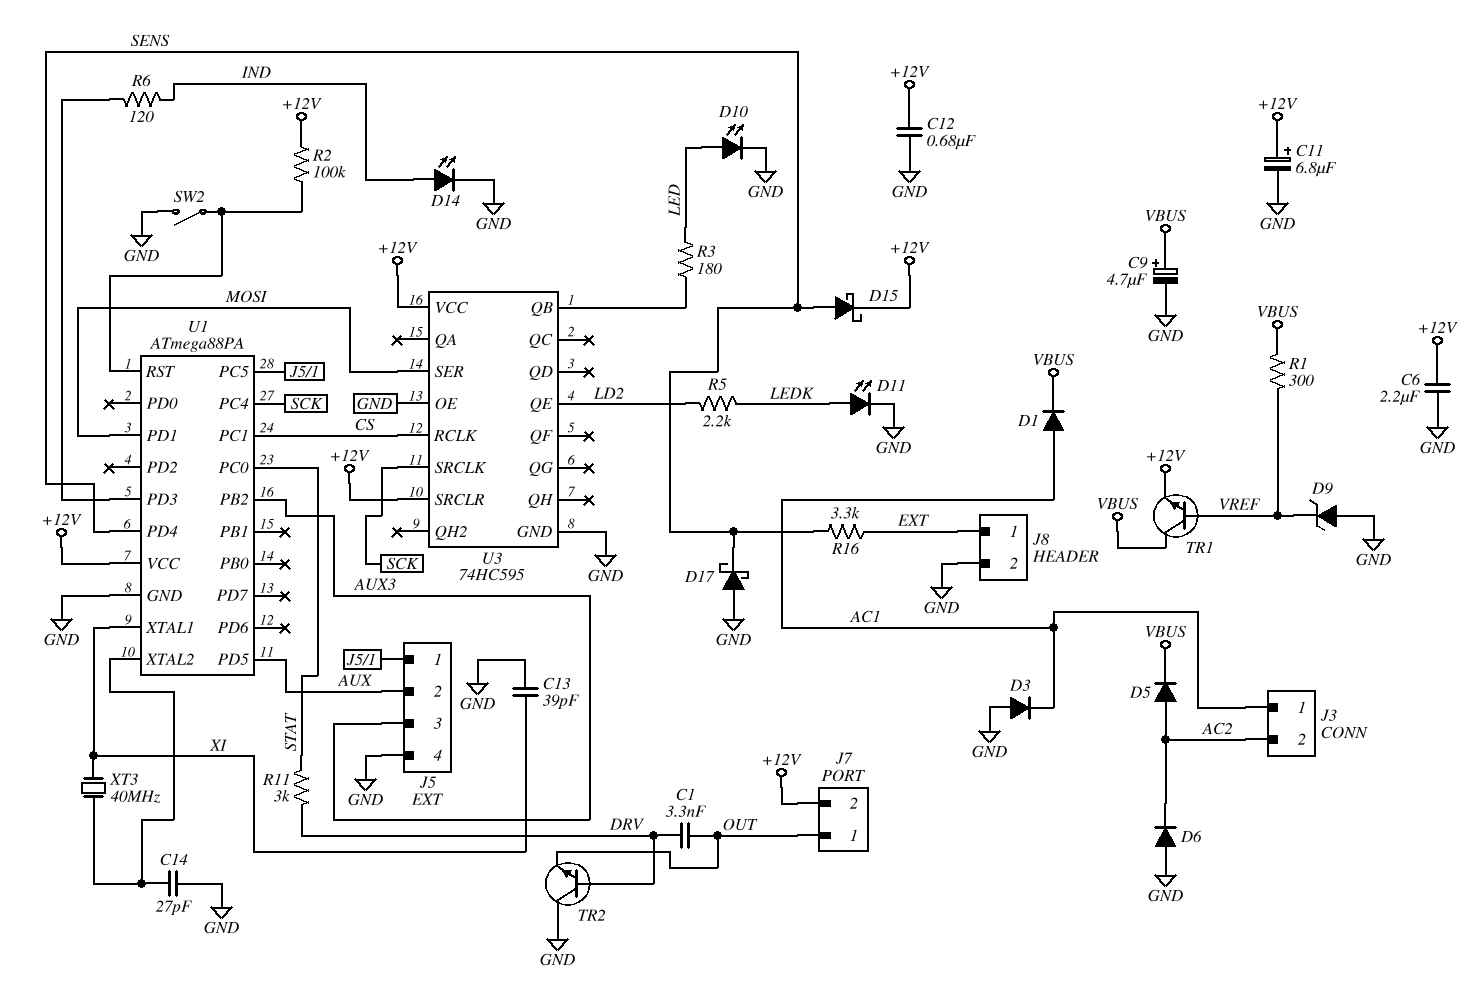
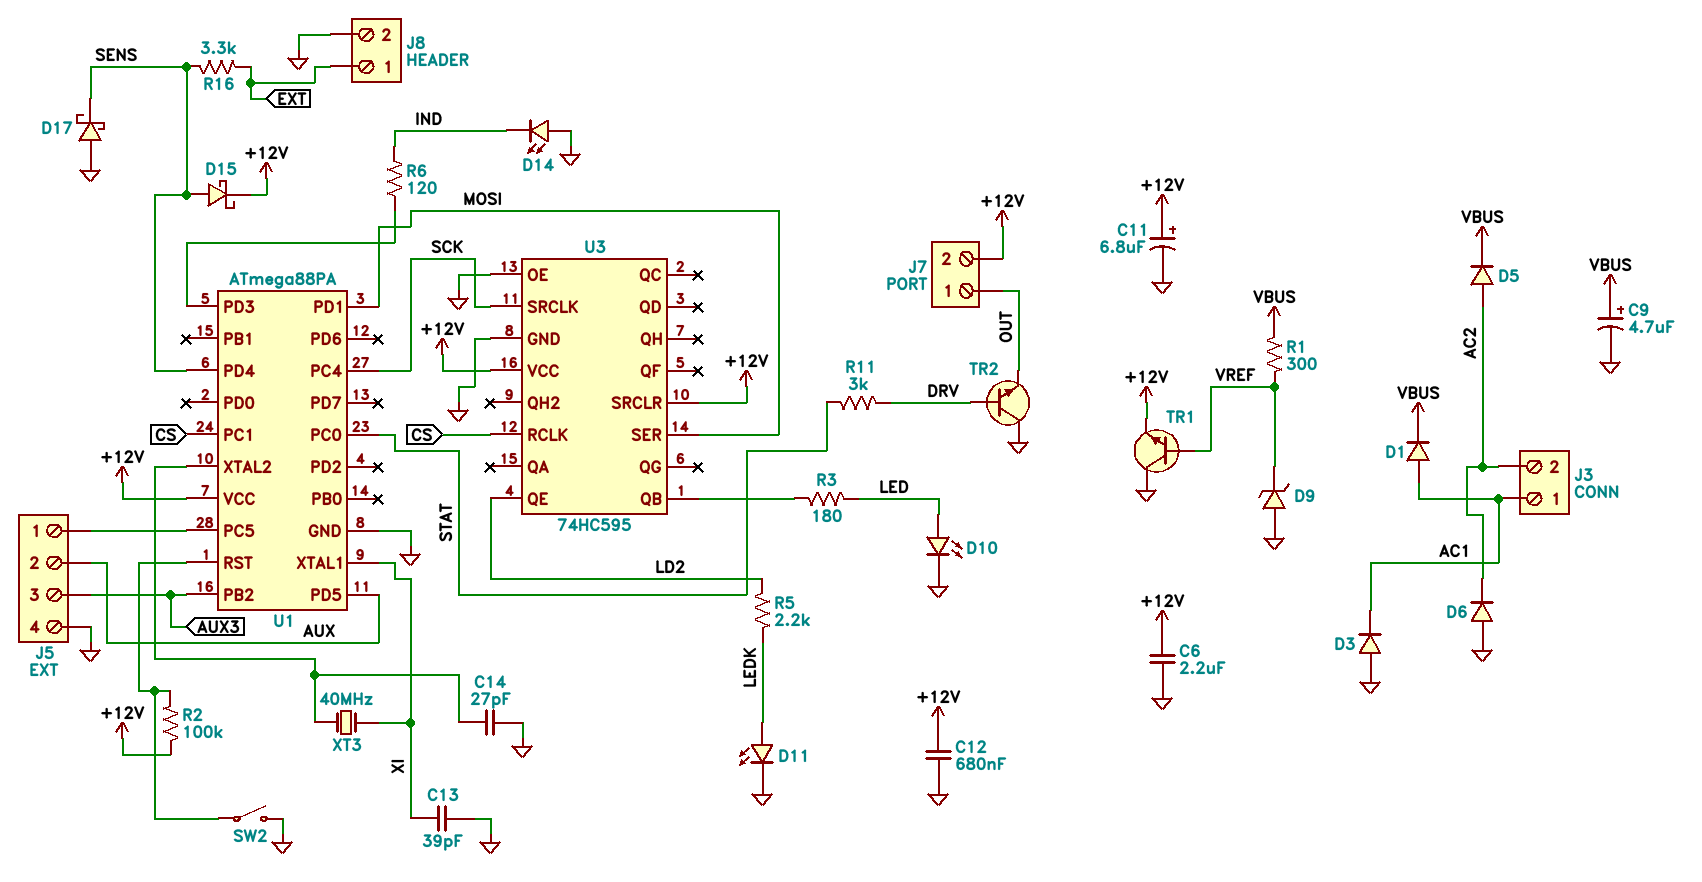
C1: 3.3nF (DRV, OUT) -> none
D14: LED (A IND, K GND) -> LED (A GND, K IND)
TR1: NPN (B VREF, C VBUS, E +12V) -> NPN (B VREF, C GND, E +12V)

